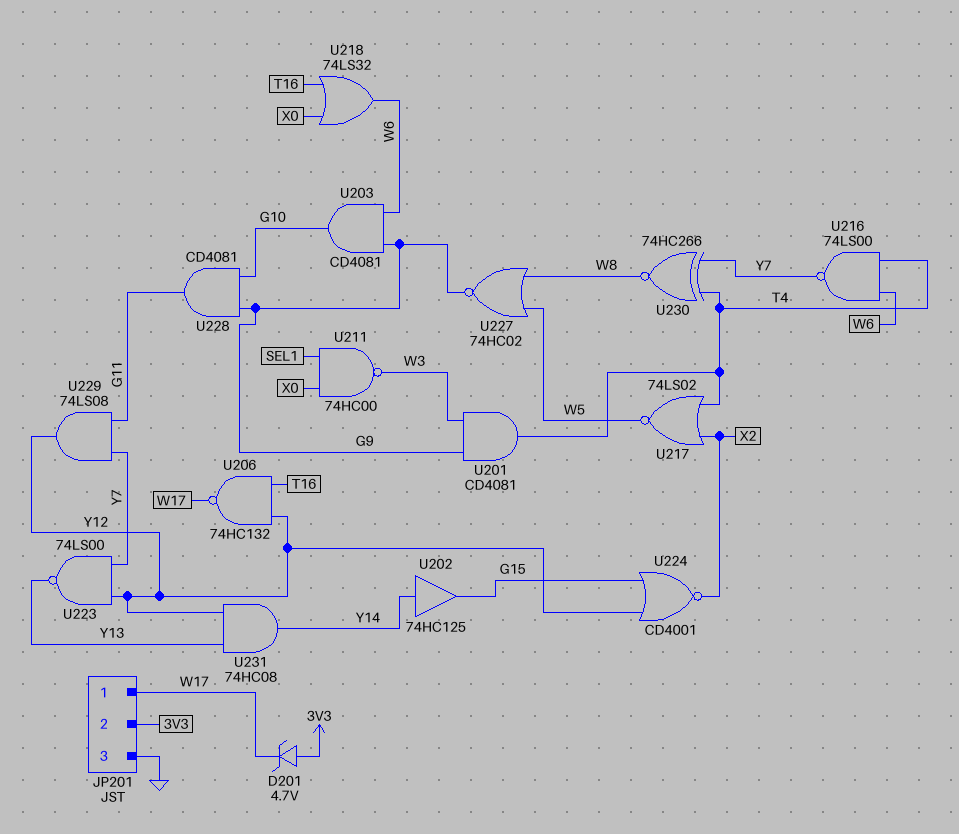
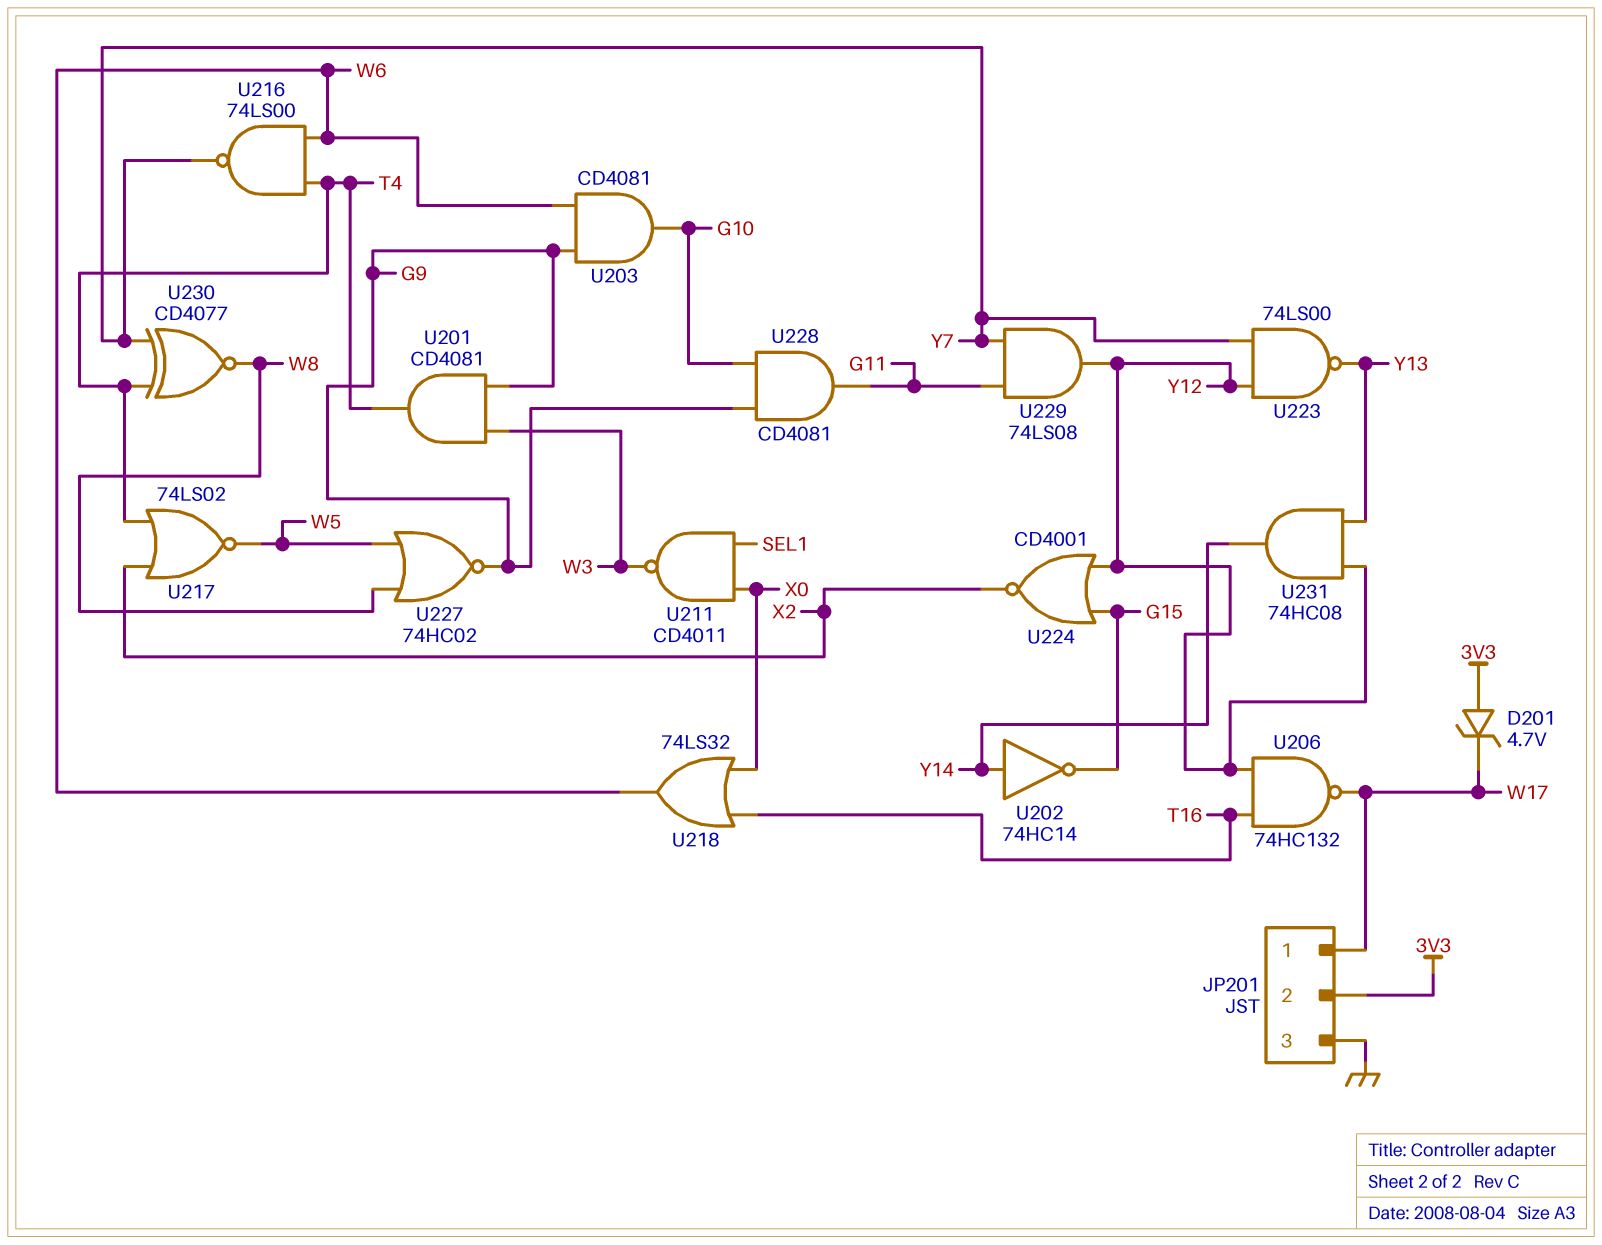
U202: buffer 74HC125 (in Y14, out G15) -> NOT 74HC14 (in Y14, out G15)
U211: NAND 74HC00 (in SEL1, in X0, out W3) -> NAND CD4011 (in SEL1, in X0, out W3)
U230: XNOR 74HC266 (in T4, in Y7, out W8) -> XNOR CD4077 (in T4, in Y7, out W8)

